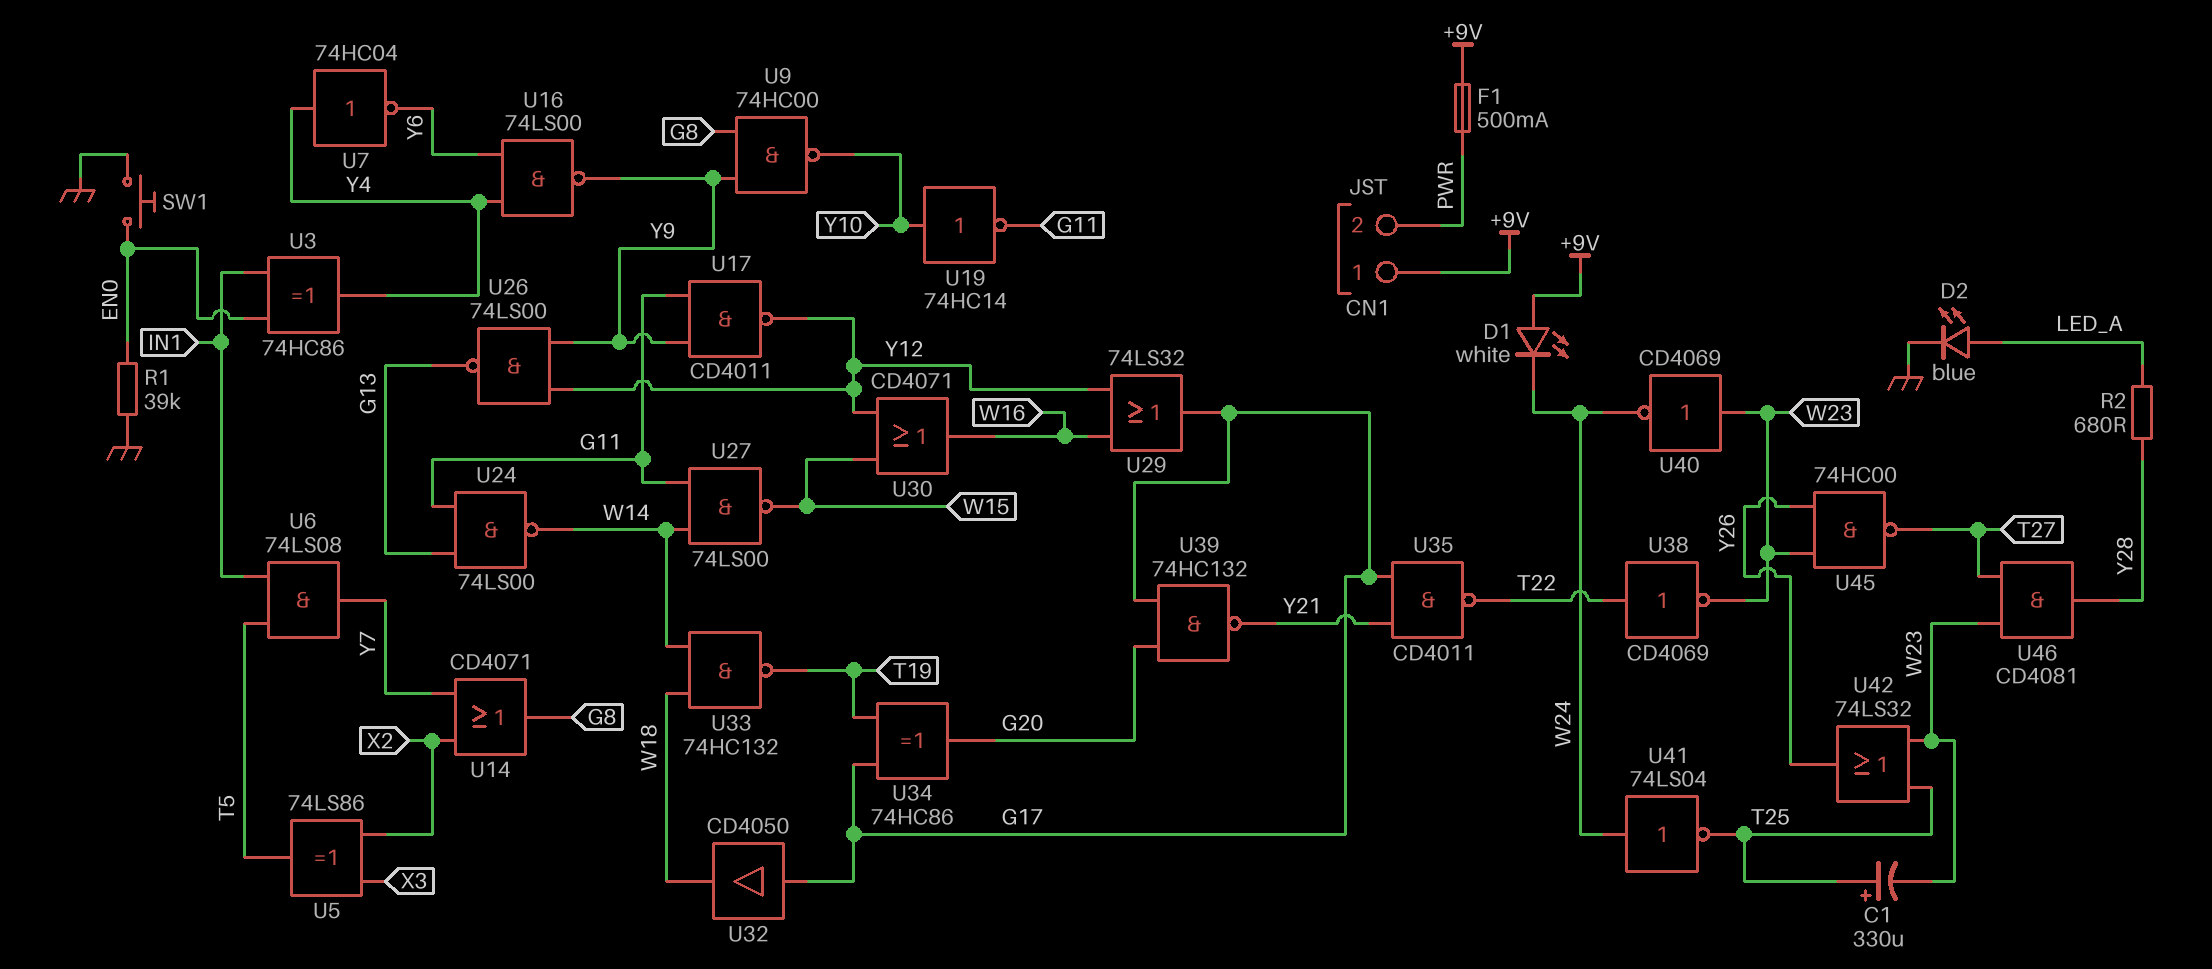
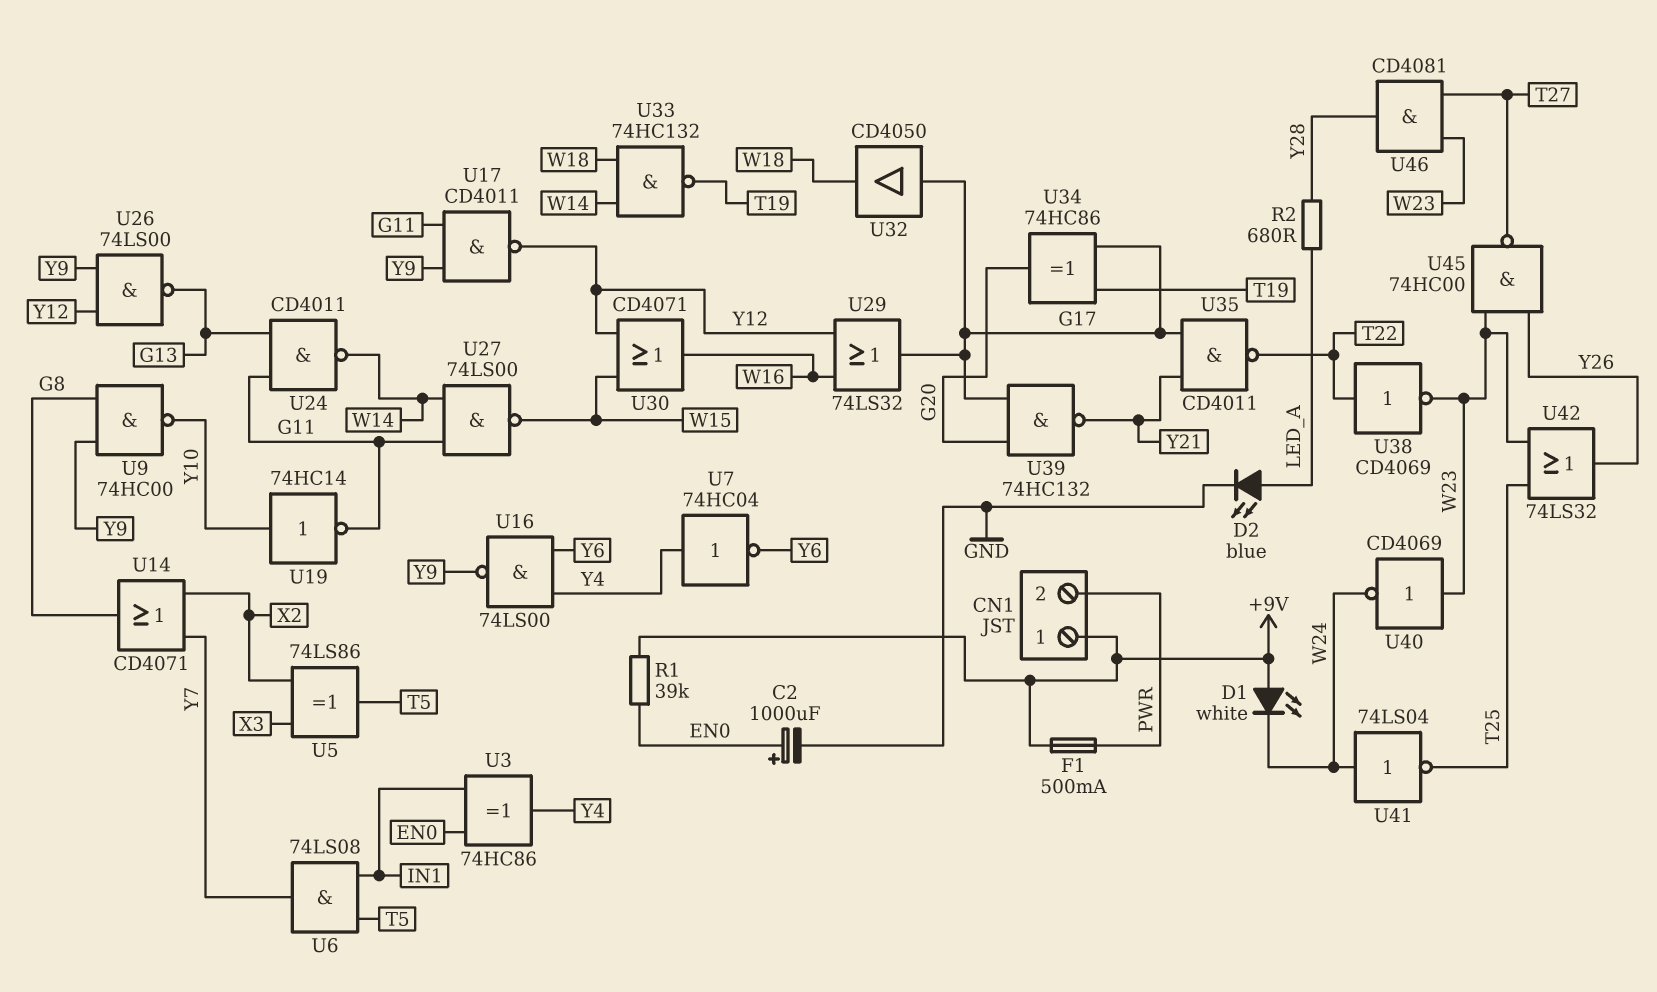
C1: 330uF (plus T25, minus W23) -> none
C2: none -> 1000uF (plus EN0, minus GND)
R1: 39k (EN0, GND) -> 39k (+9V, EN0)
SW1: button (EN0, GND) -> none
U24: NAND 74LS00 (in G11, in G13, out W14) -> NAND CD4011 (in G11, in G13, out W14)

